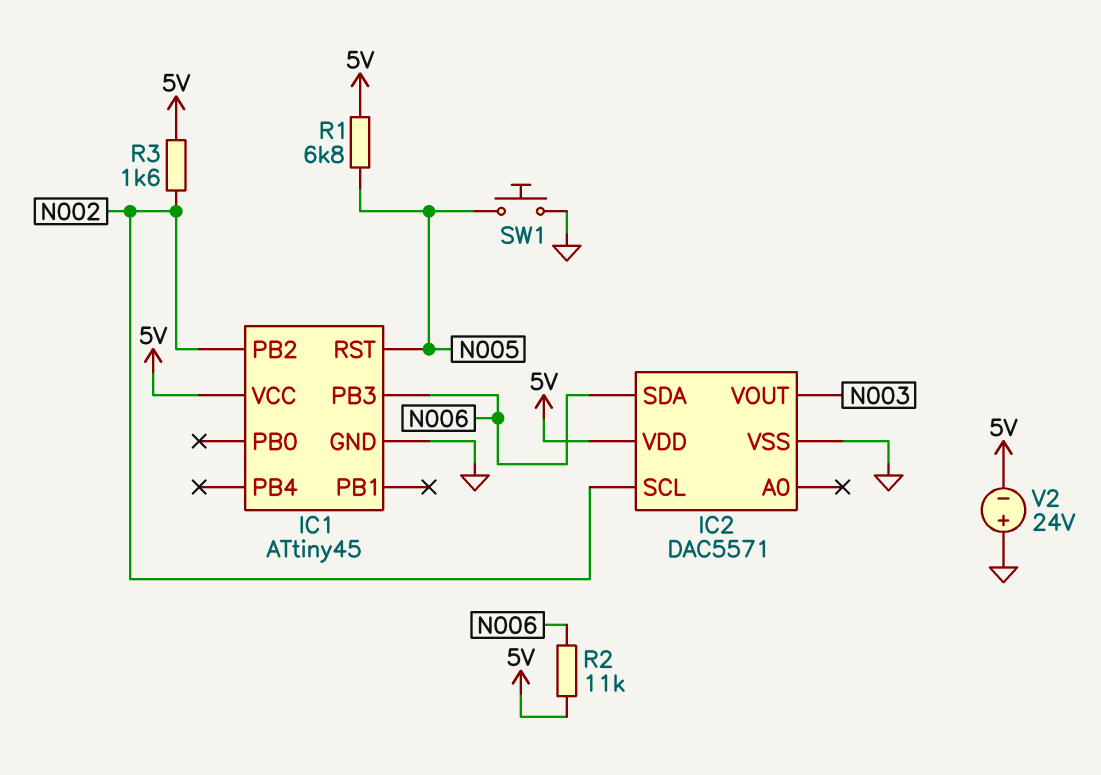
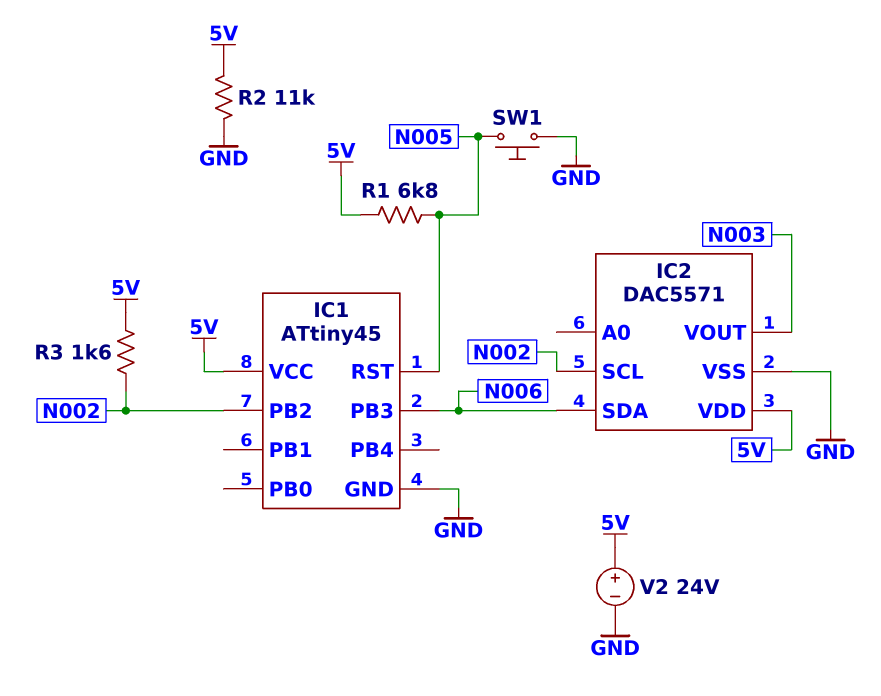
R2: 11k (5V, N006) -> 11k (5V, GND)
V2: 24V (plus GND, minus 5V) -> 24V (plus 5V, minus GND)

